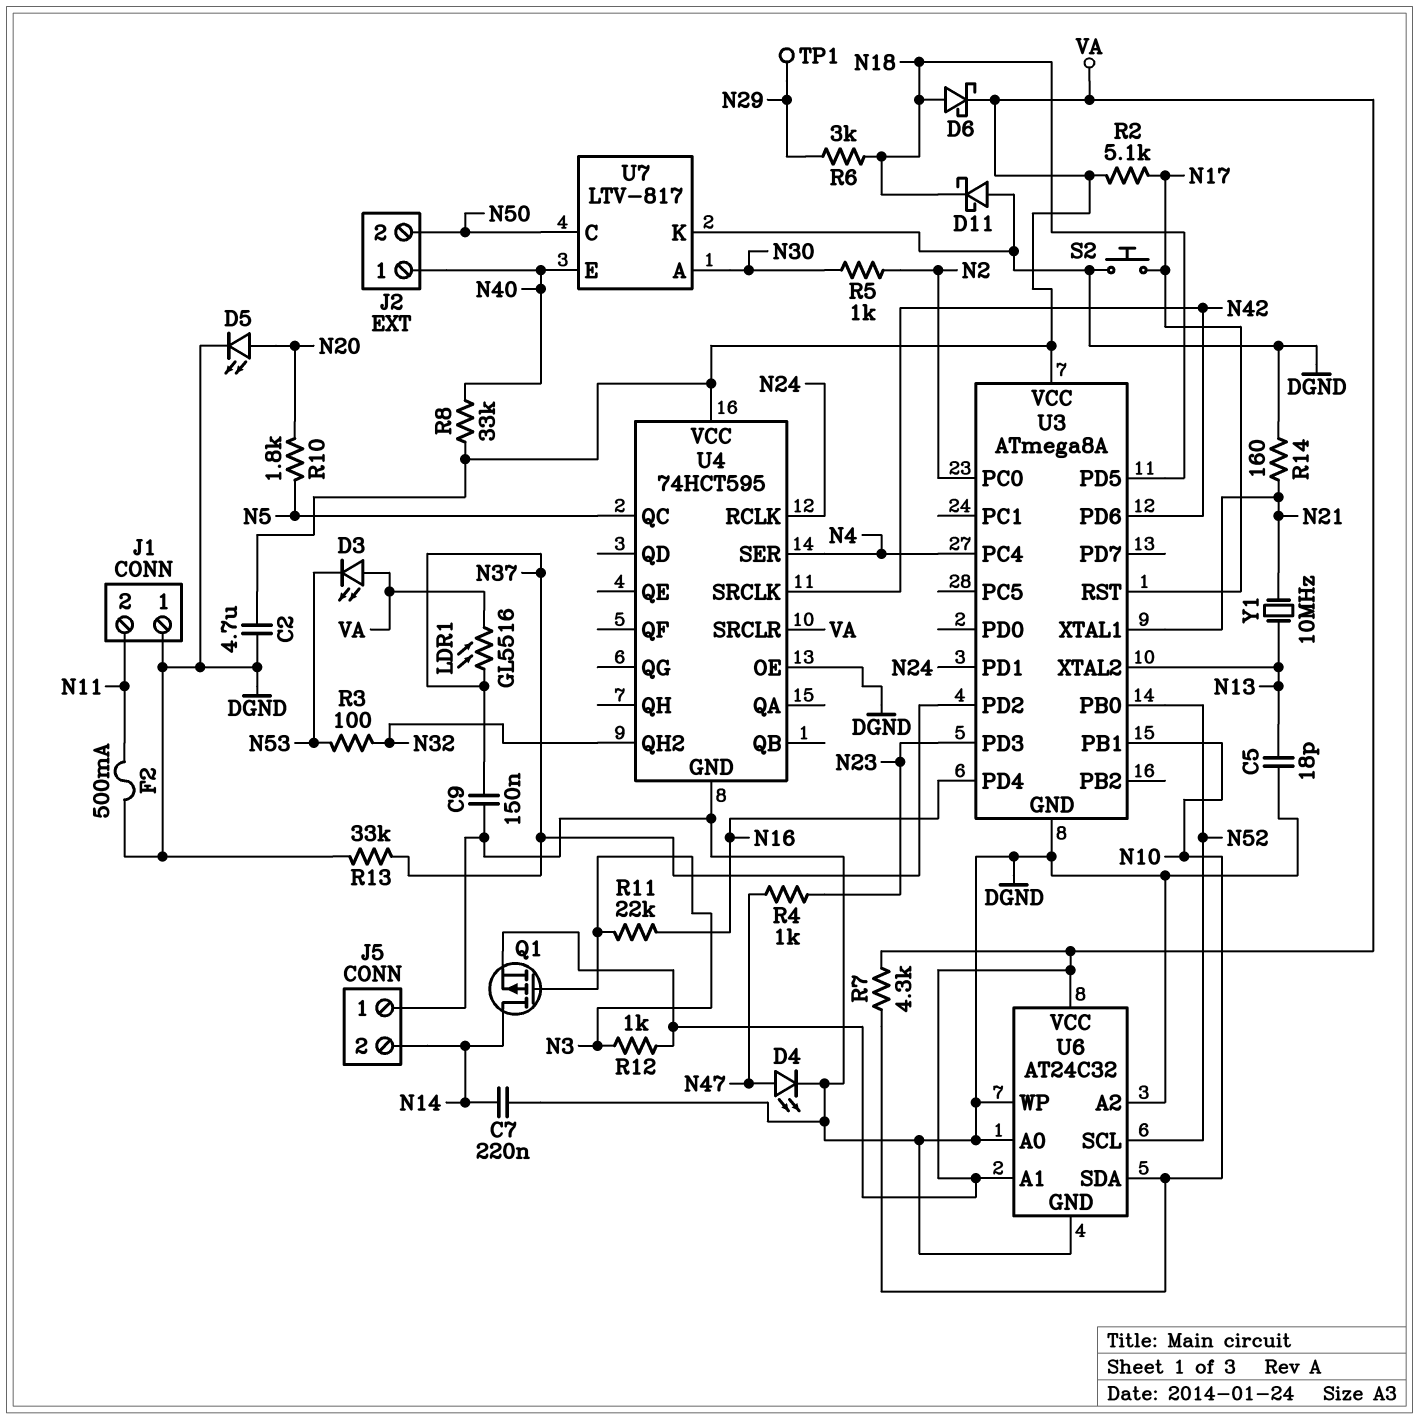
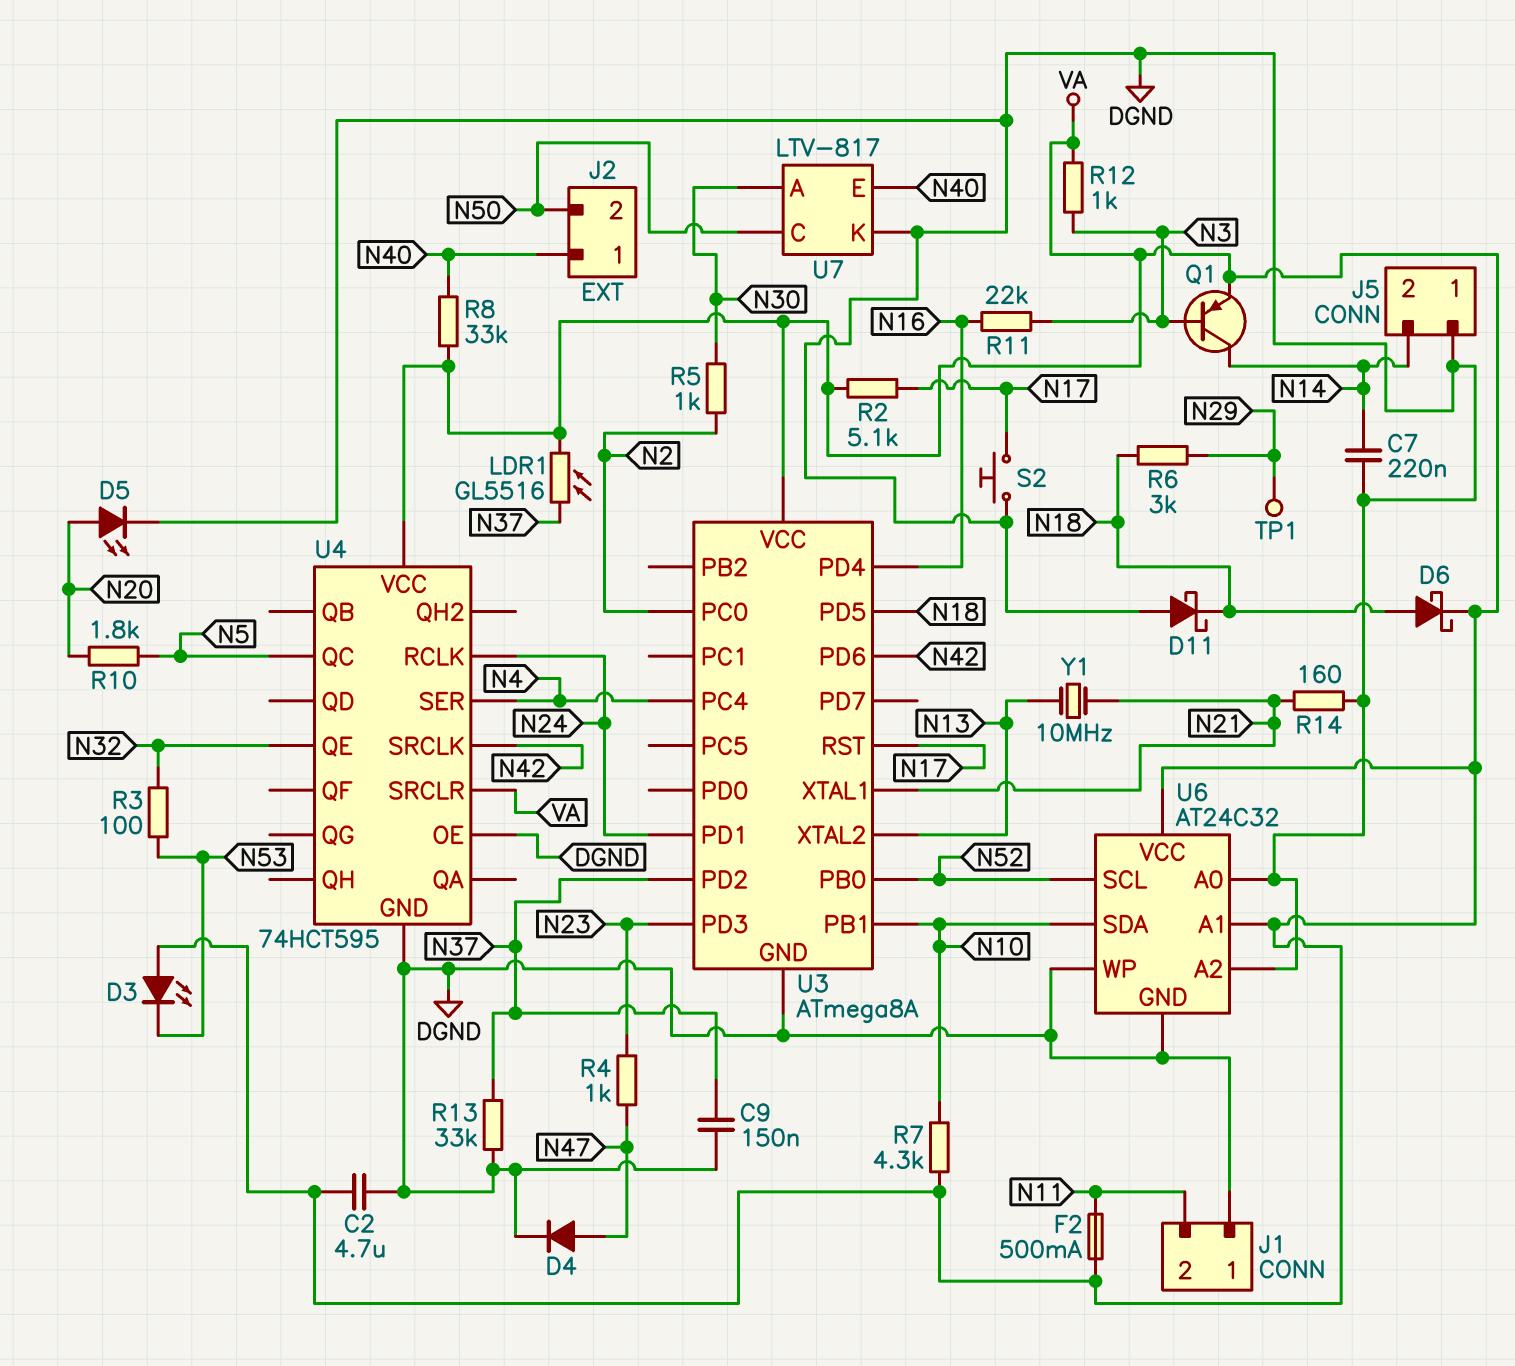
C5: 18pF (DGND, N13) -> none
D4: LED (A N47, K DGND) -> diode (A N47, K DGND)
F2: 500mA (DGND, N11) -> 500mA (N11, VA)
Q1: PMOS (G N3, D N14, S VA) -> PNP (B N3, C N14, E VA)
U4 pin QE: none -> N32
U4 pin QH2: N32 -> none

